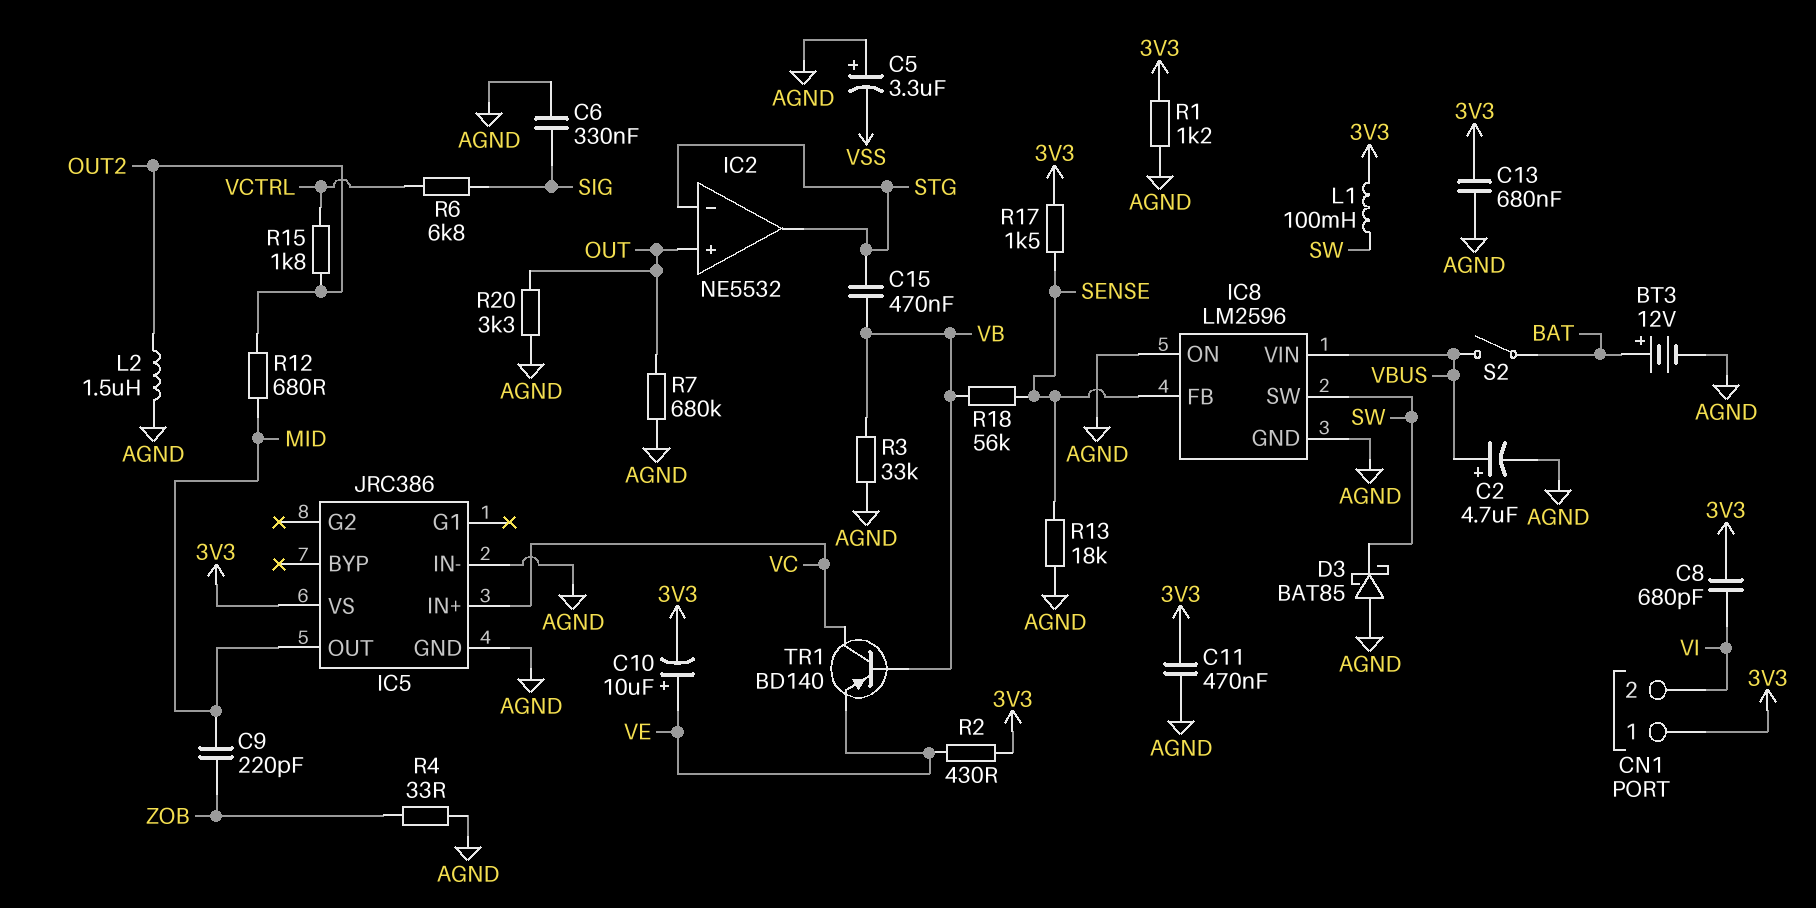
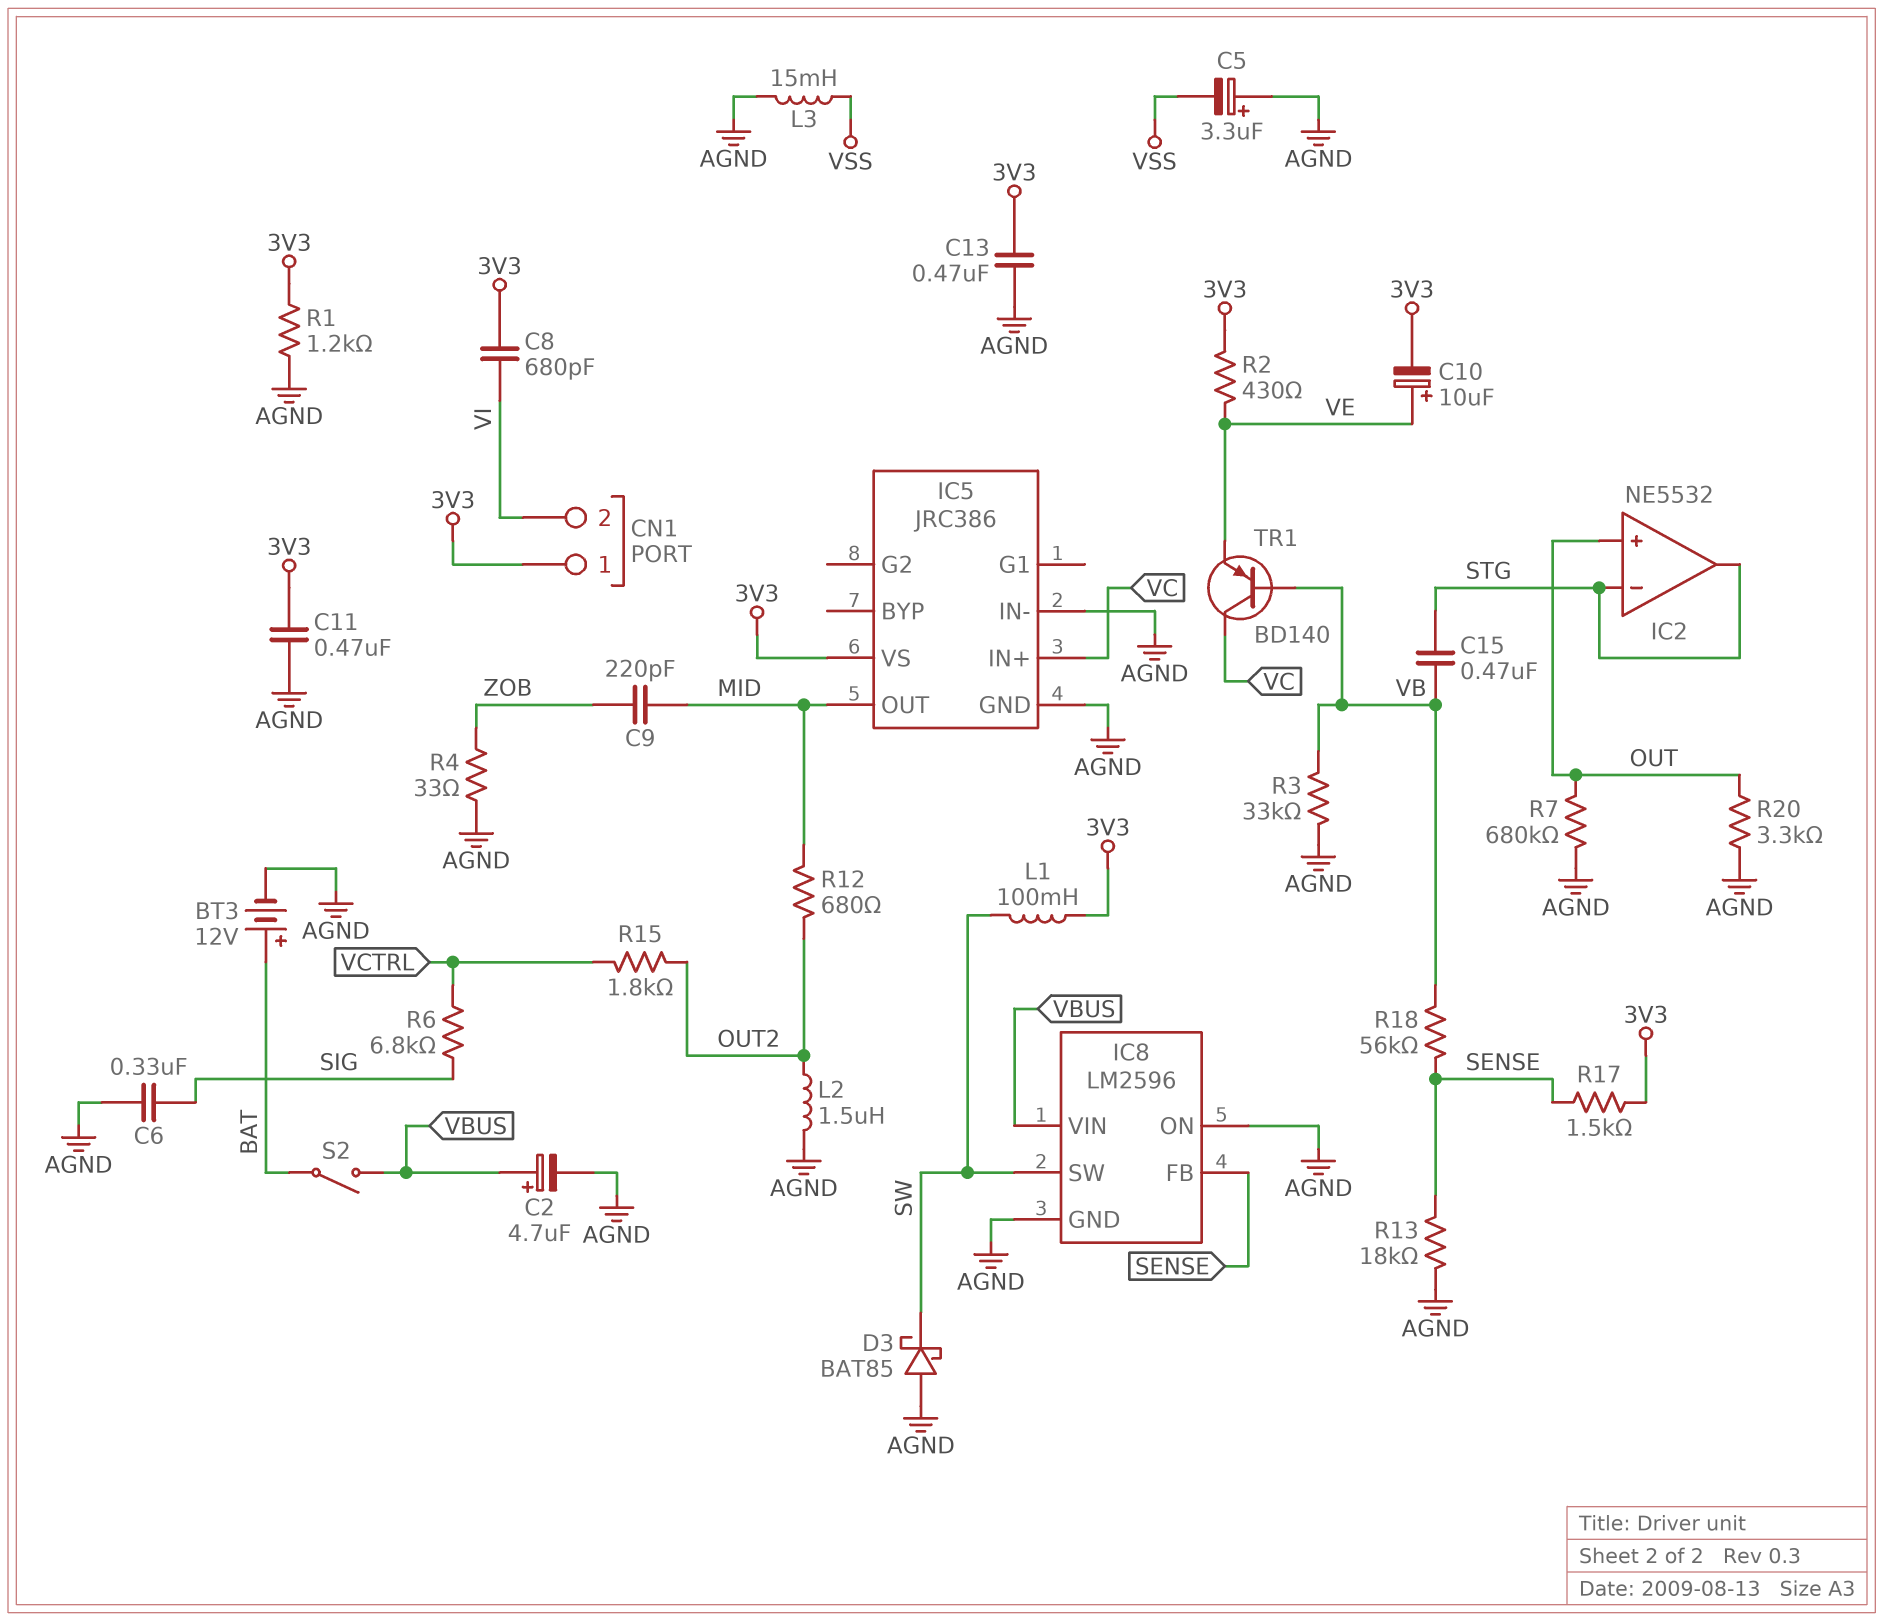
C13: 680nF (3V3, AGND) -> 470nF (3V3, AGND)
L3: none -> 15mH (AGND, VSS)

